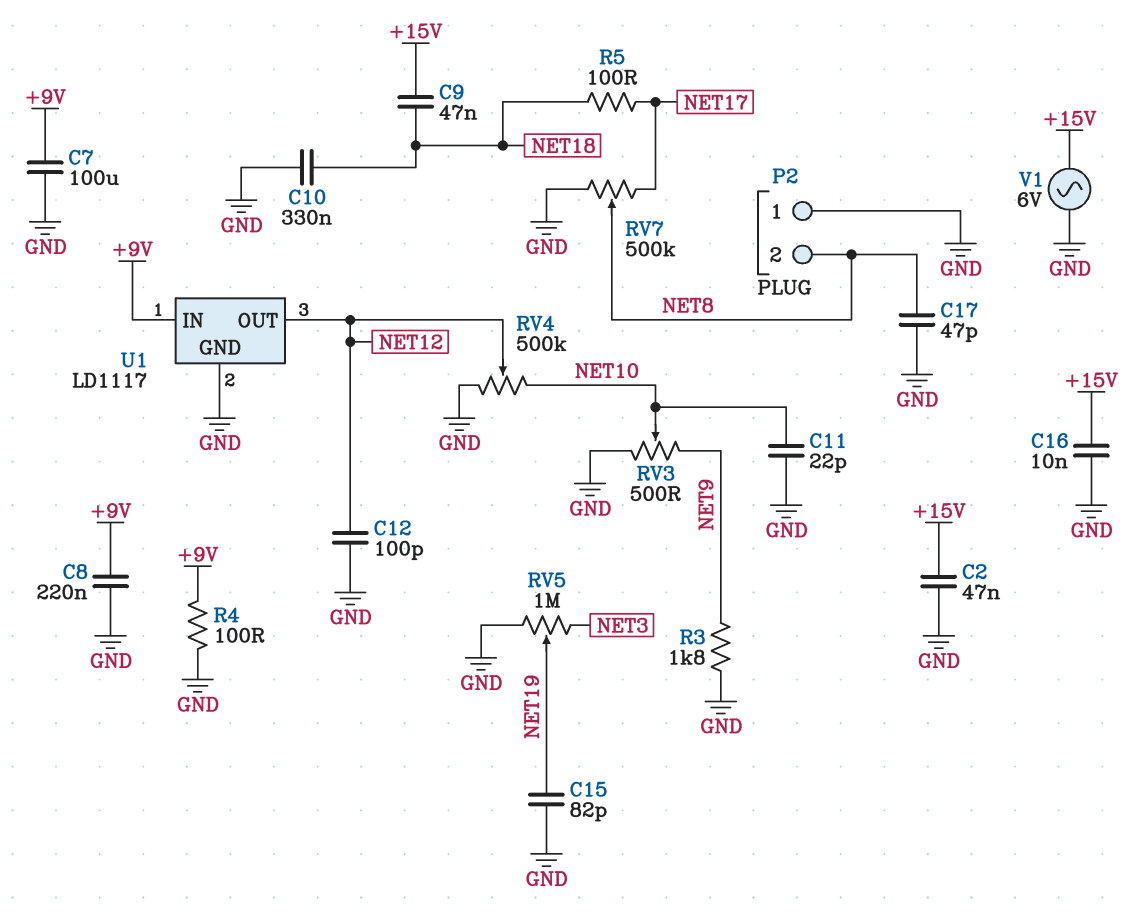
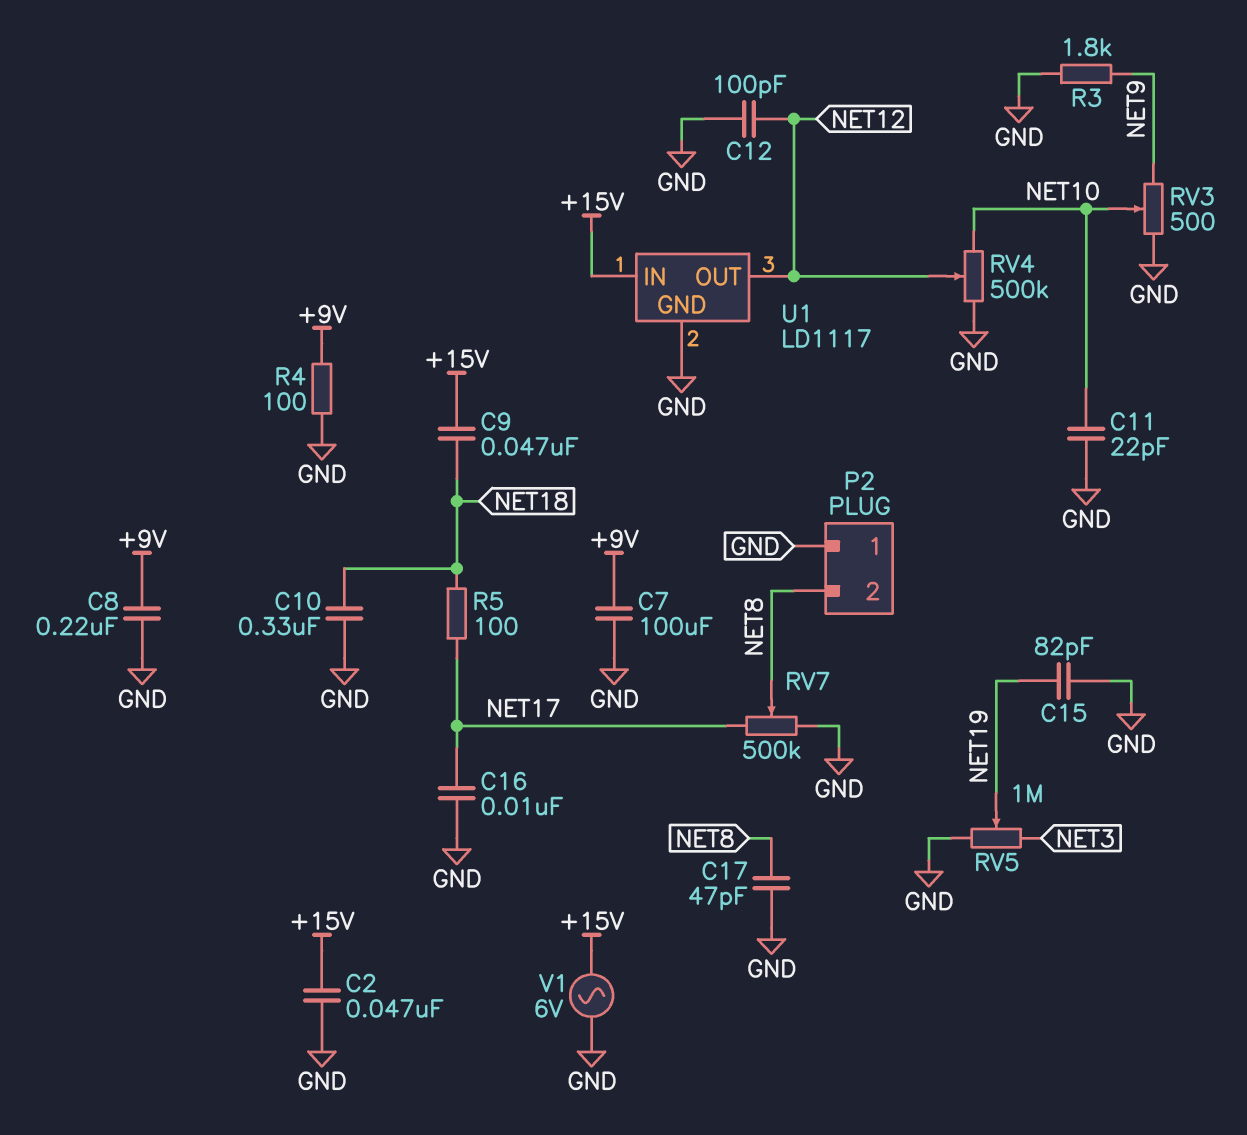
C16: 10nF (+15V, GND) -> 10nF (GND, NET17)
U1 pin IN: +9V -> +15V

